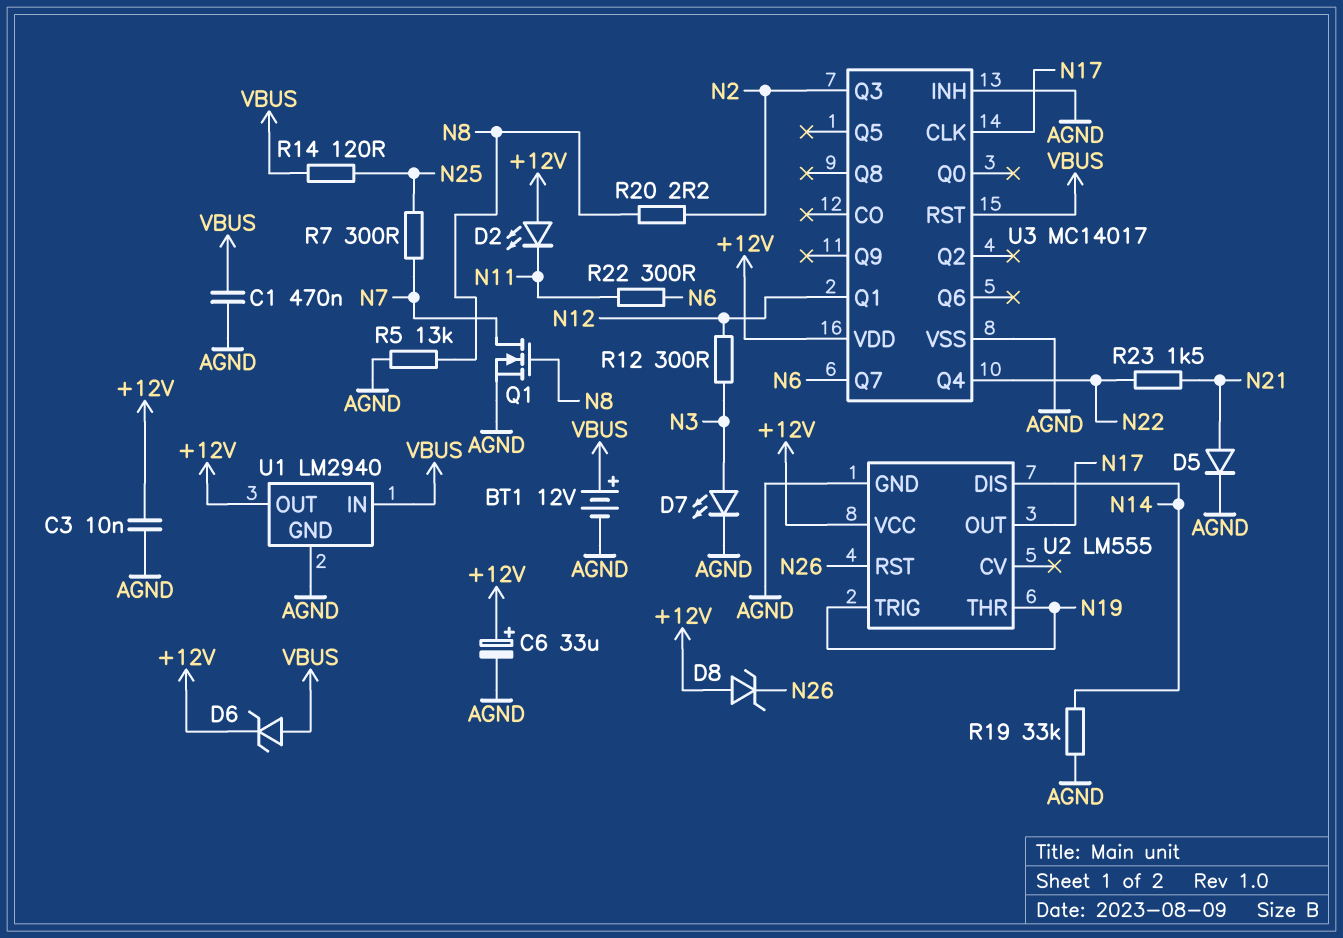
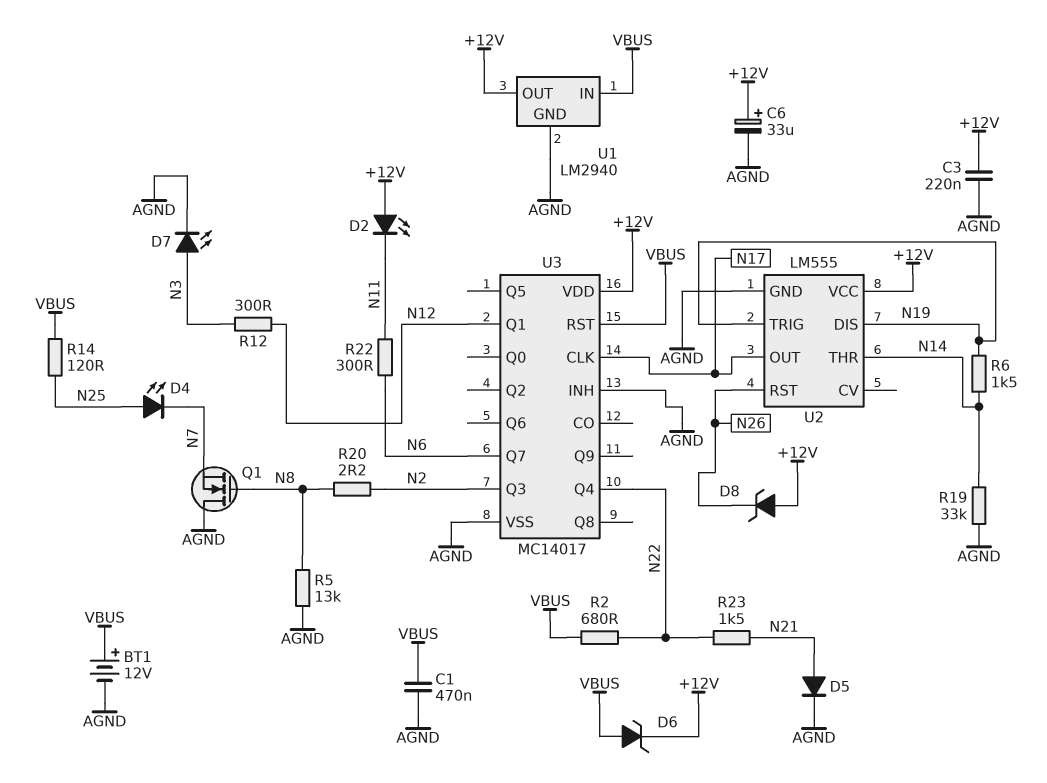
C3: 10nF (+12V, AGND) -> 220nF (+12V, AGND)
D4: none -> LED (A N25, K N7)
Q1: NMOS (G N8, D N7, S AGND) -> NMOS (G N8, D AGND, S N7)
R2: none -> 680 (N22, VBUS)
R6: none -> 1.5k (N14, N19)
R7: 300 (N7, N25) -> none
U2 pin DIS: N14 -> N19
U2 pin THR: N19 -> N14

